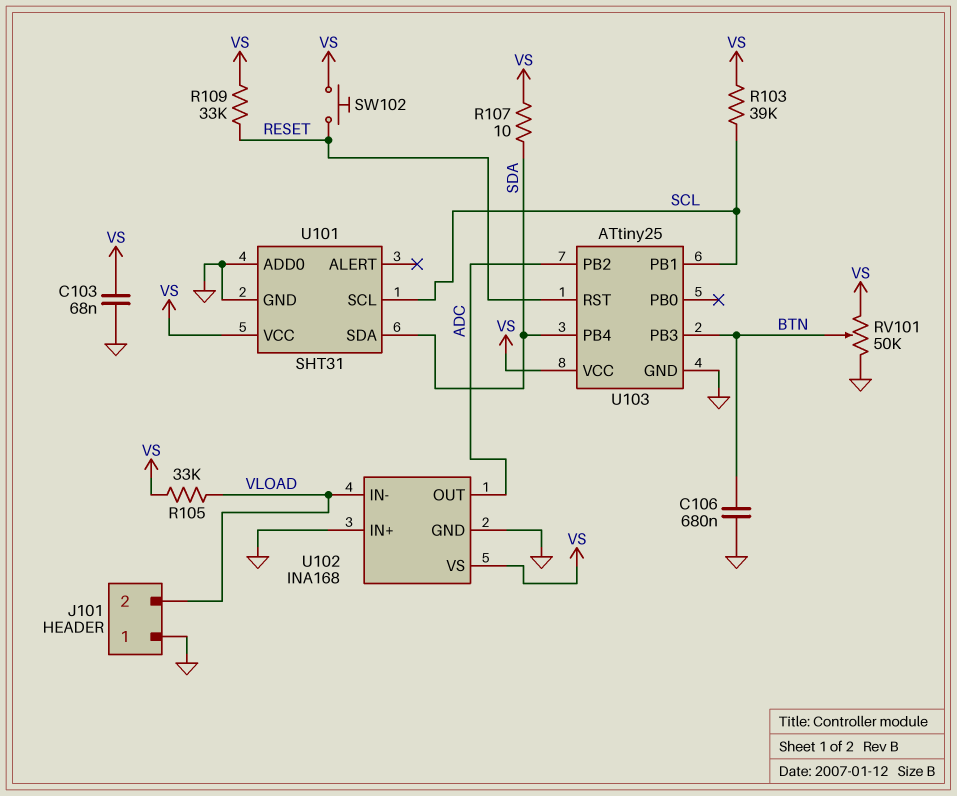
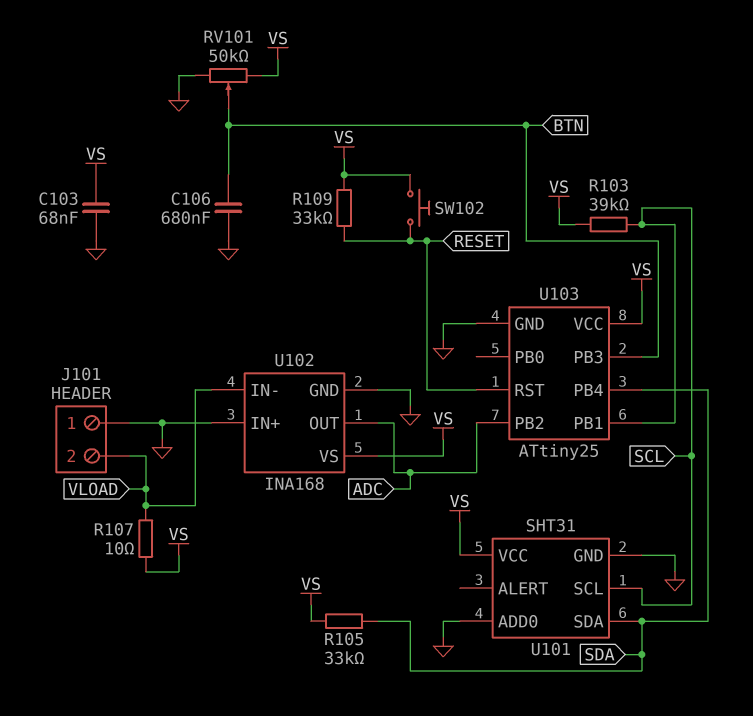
R105: 33k (VLOAD, VS) -> 33k (SDA, VS)
R107: 10 (SDA, VS) -> 10 (VLOAD, VS)

